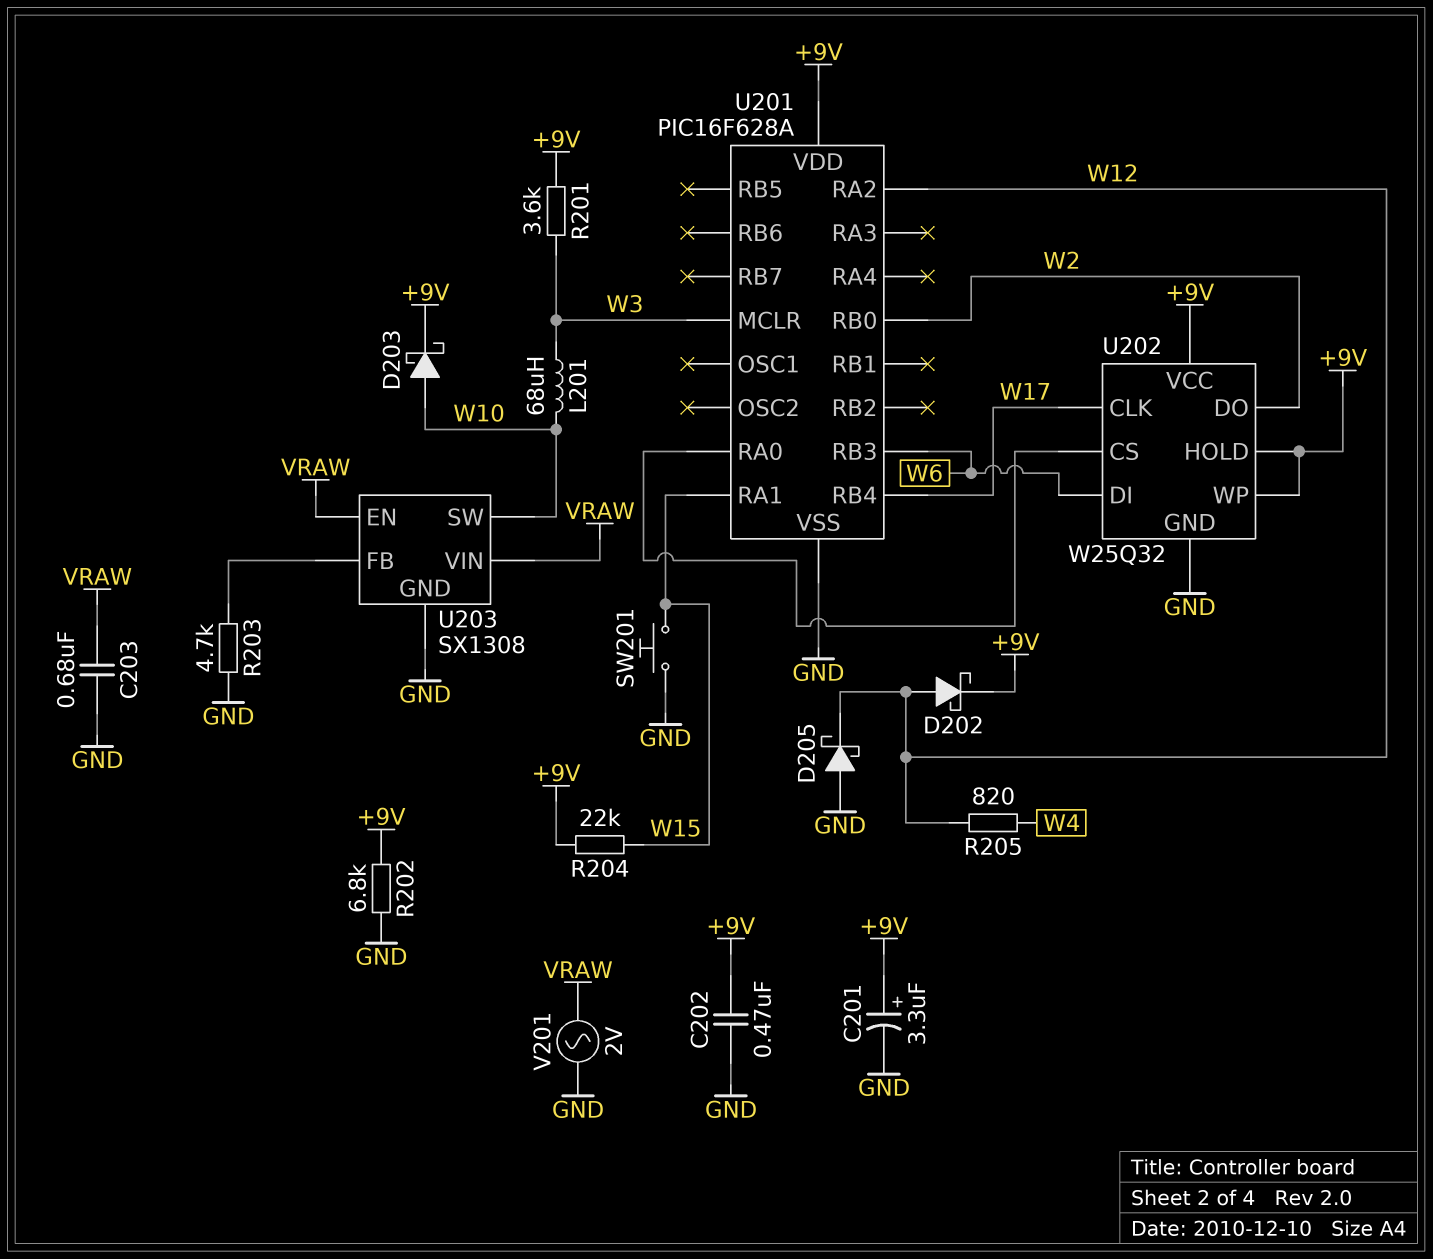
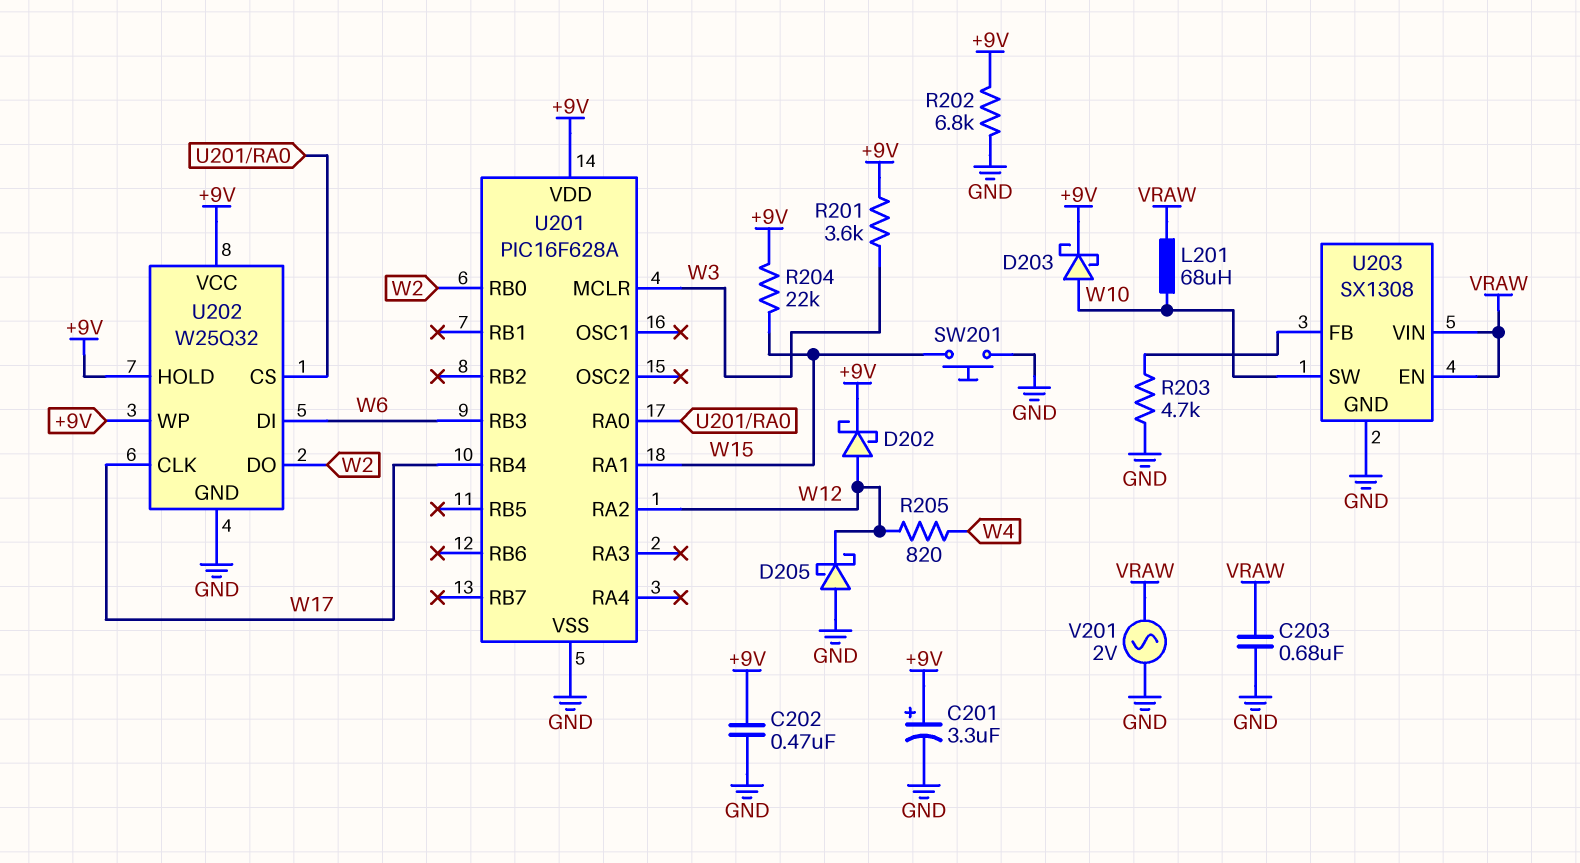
L201: 68uH (W3, W10) -> 68uH (VRAW, W10)

